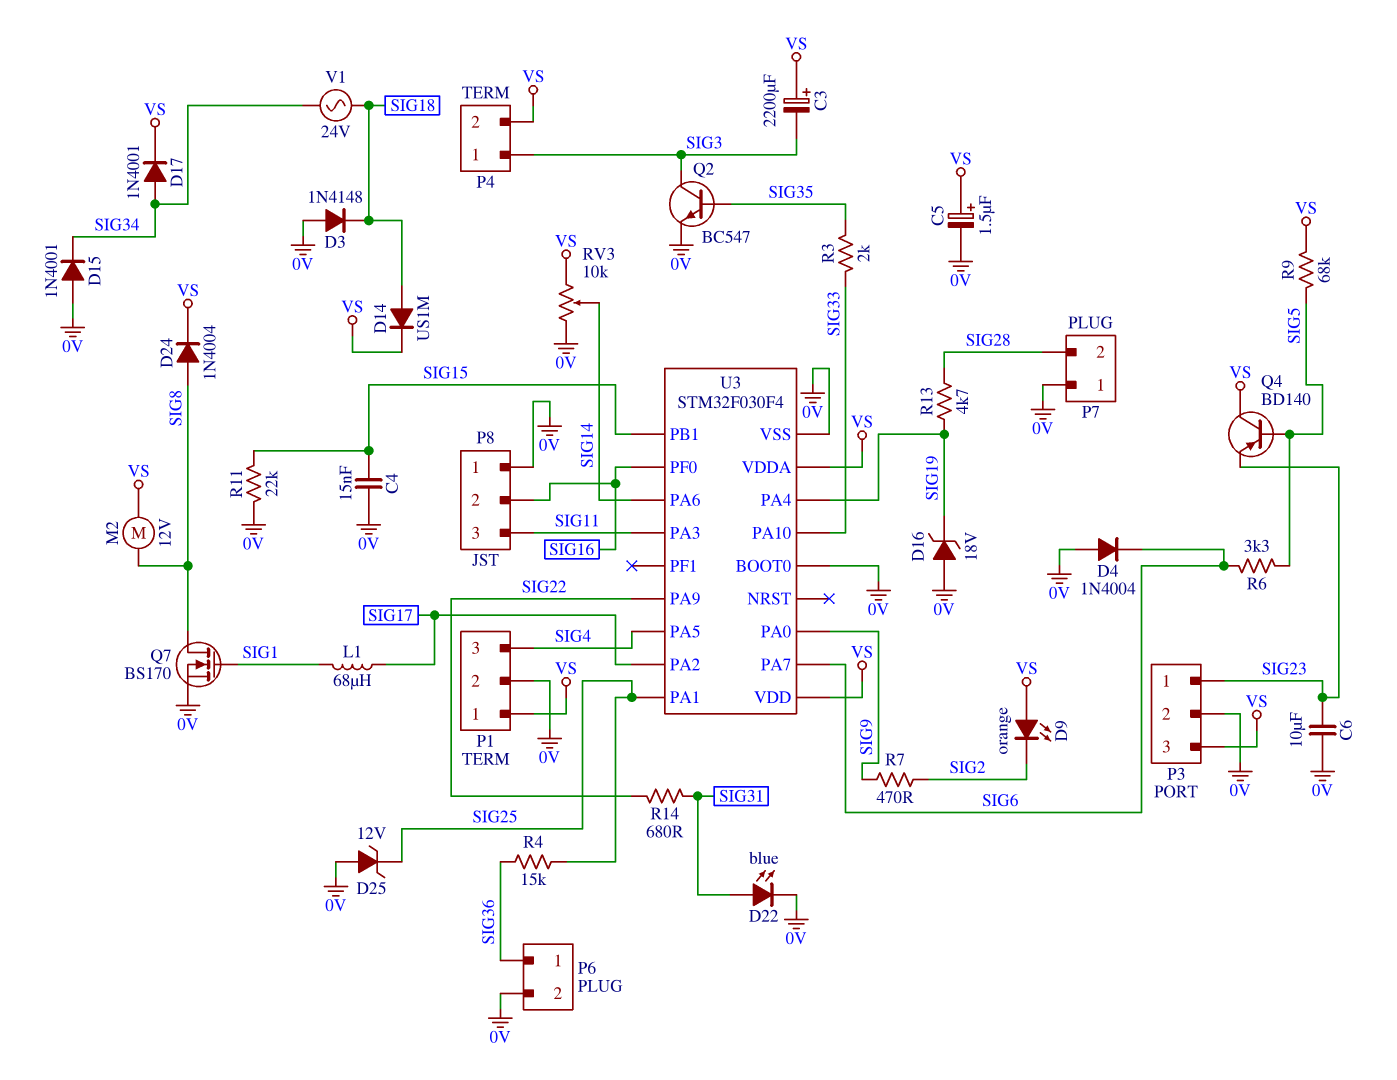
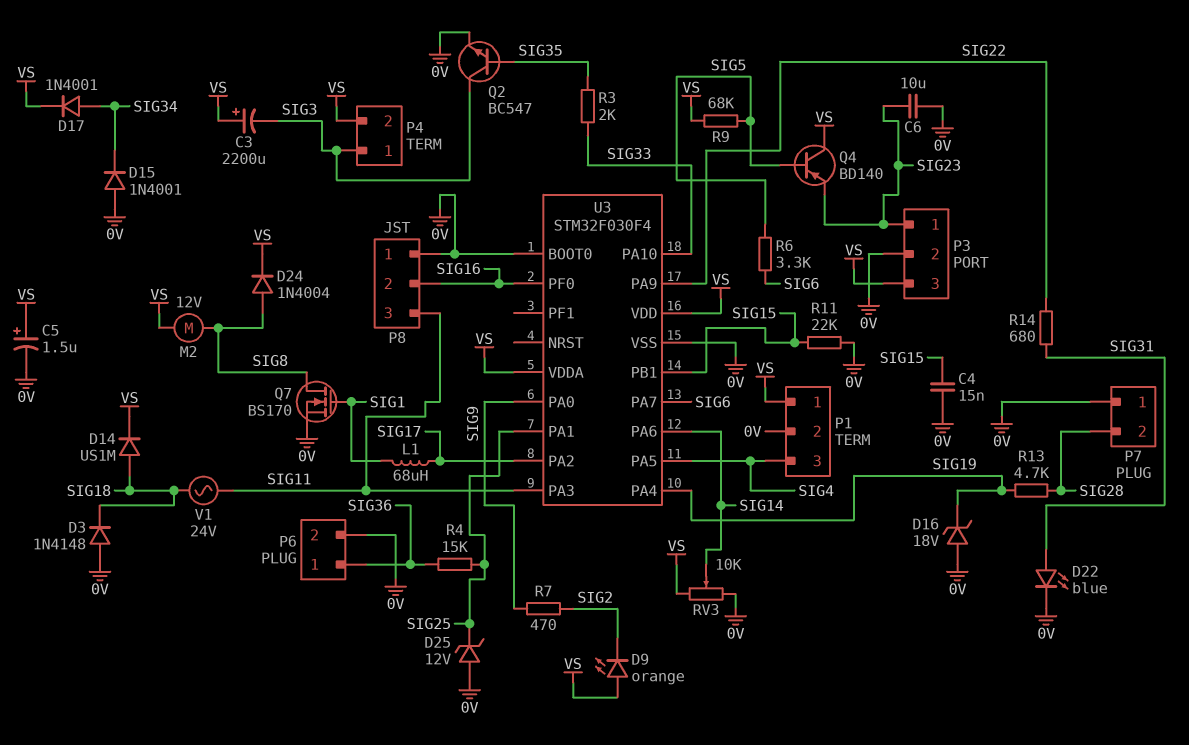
D4: diode 1N4004 (A 0V, K SIG6) -> none
V1: AC 24V (SIG18, SIG34) -> AC 24V (SIG11, SIG18)

